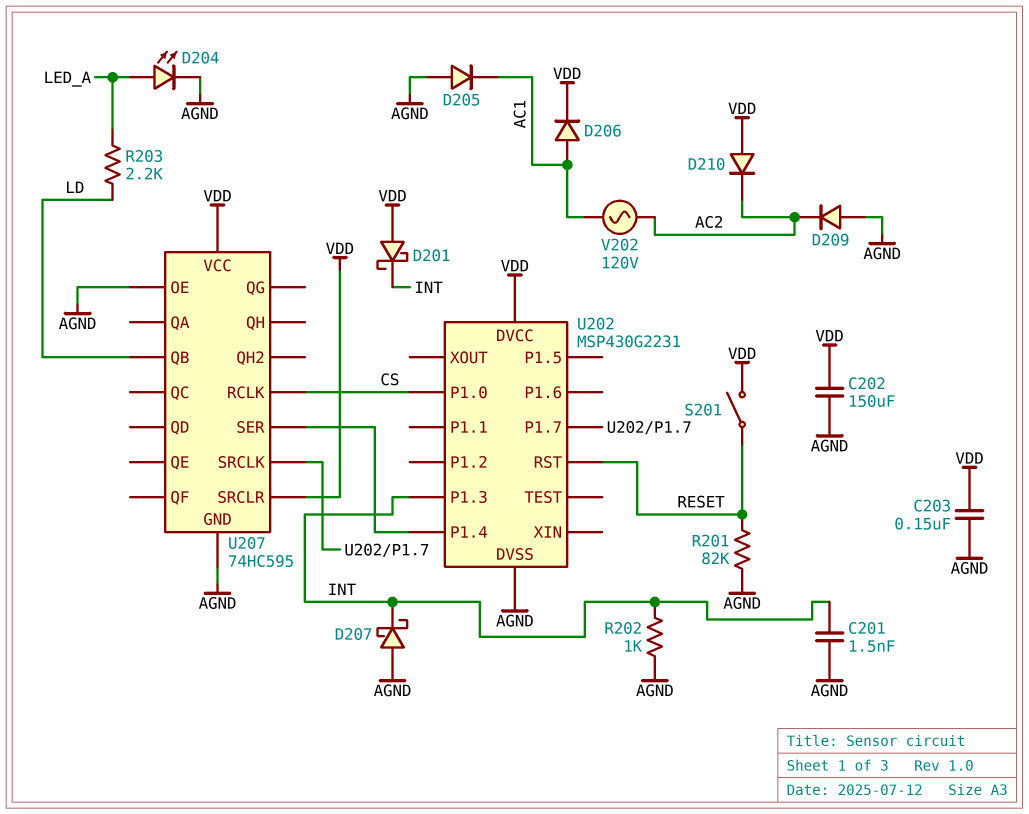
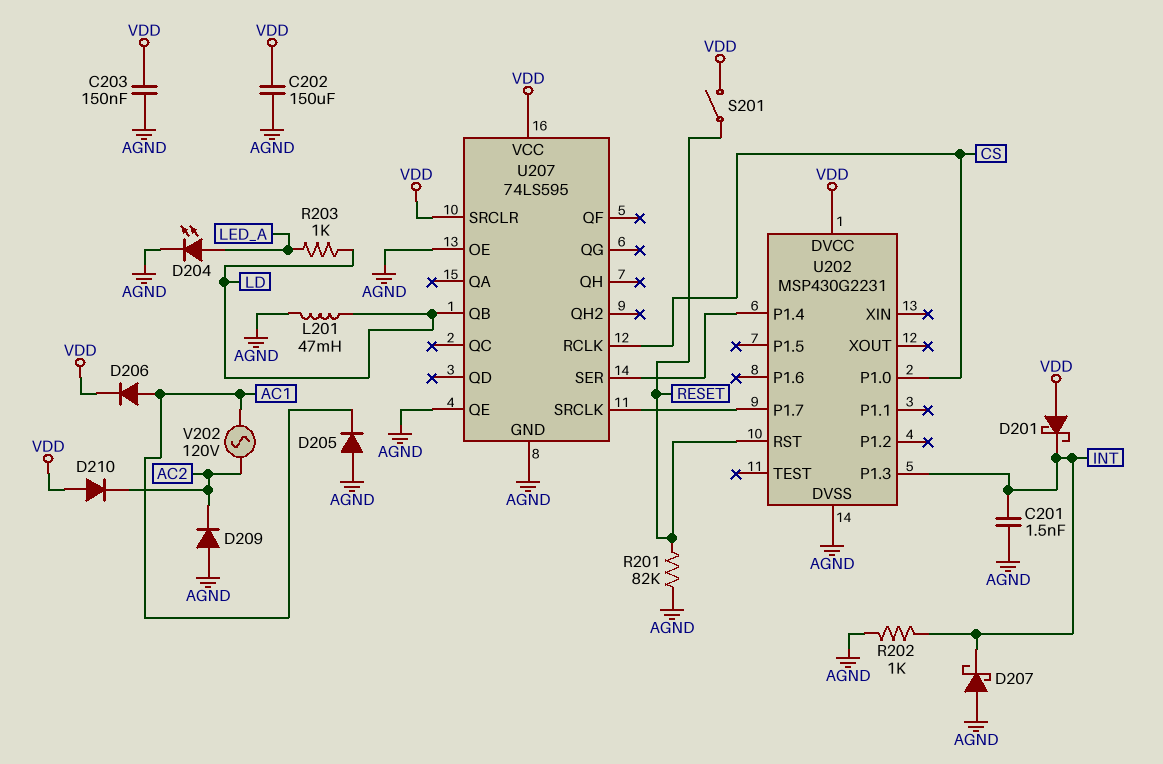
L201: none -> 47mH (AGND, LD)
R203: 2.2k (LD, LED_A) -> 1k (LD, LED_A)
U207: 74HC595 -> 74LS595
U207 pin QE: none -> AGND

